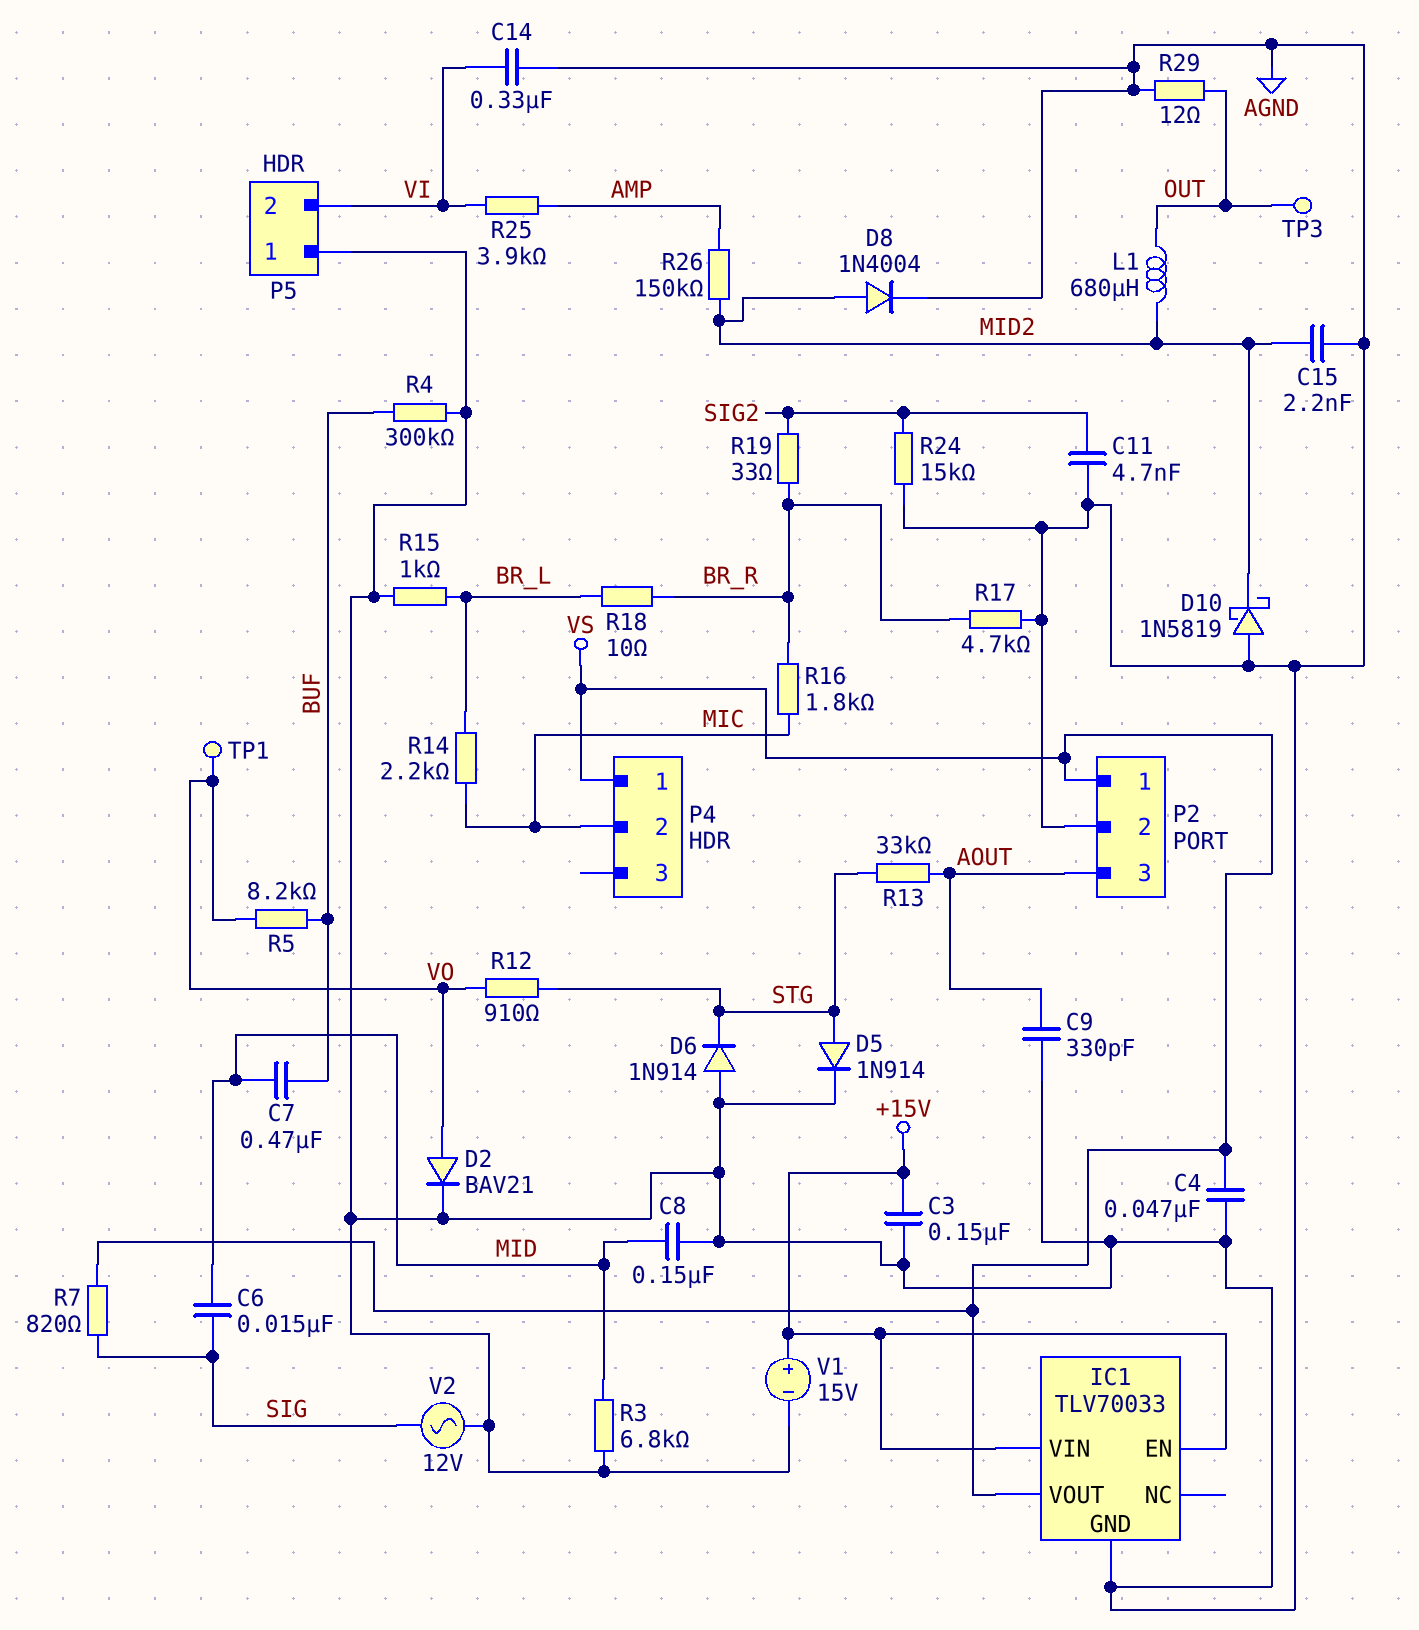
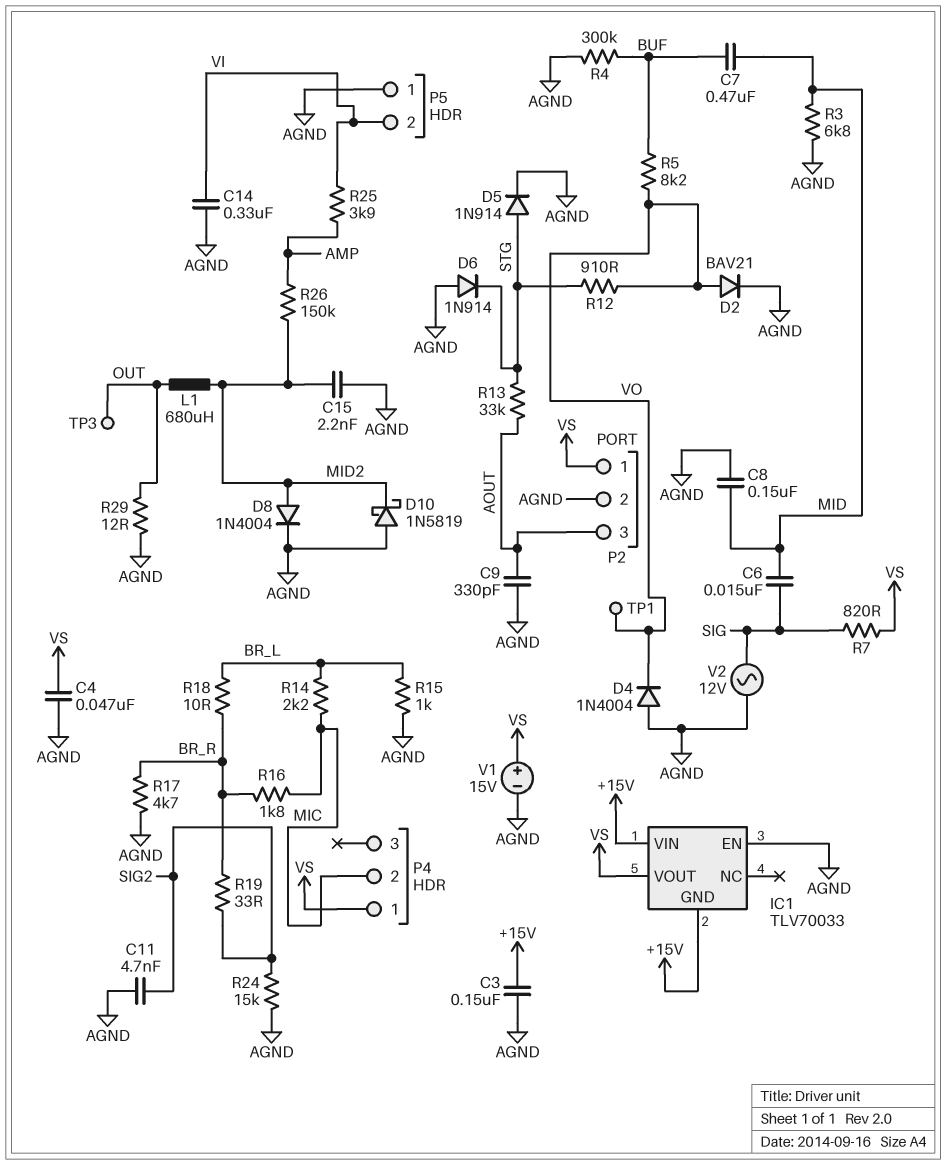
D4: none -> diode 1N4004 (A AGND, K VO)
IC1 pin EN: +15V -> AGND
IC1 pin GND: AGND -> +15V
V1: 15V (plus +15V, minus AGND) -> 15V (plus VS, minus AGND)

